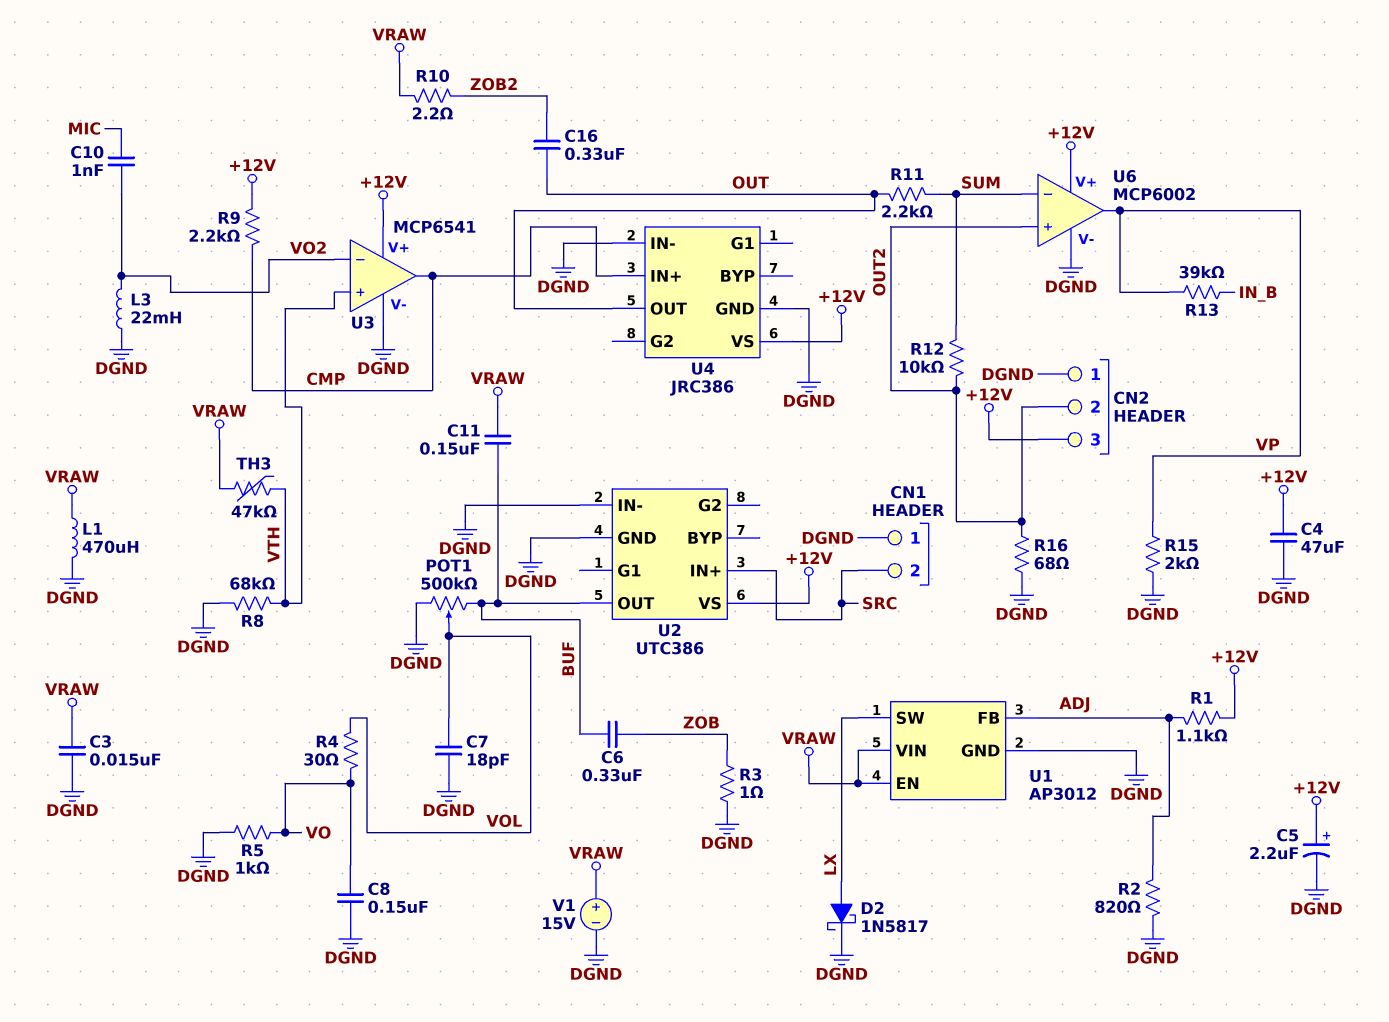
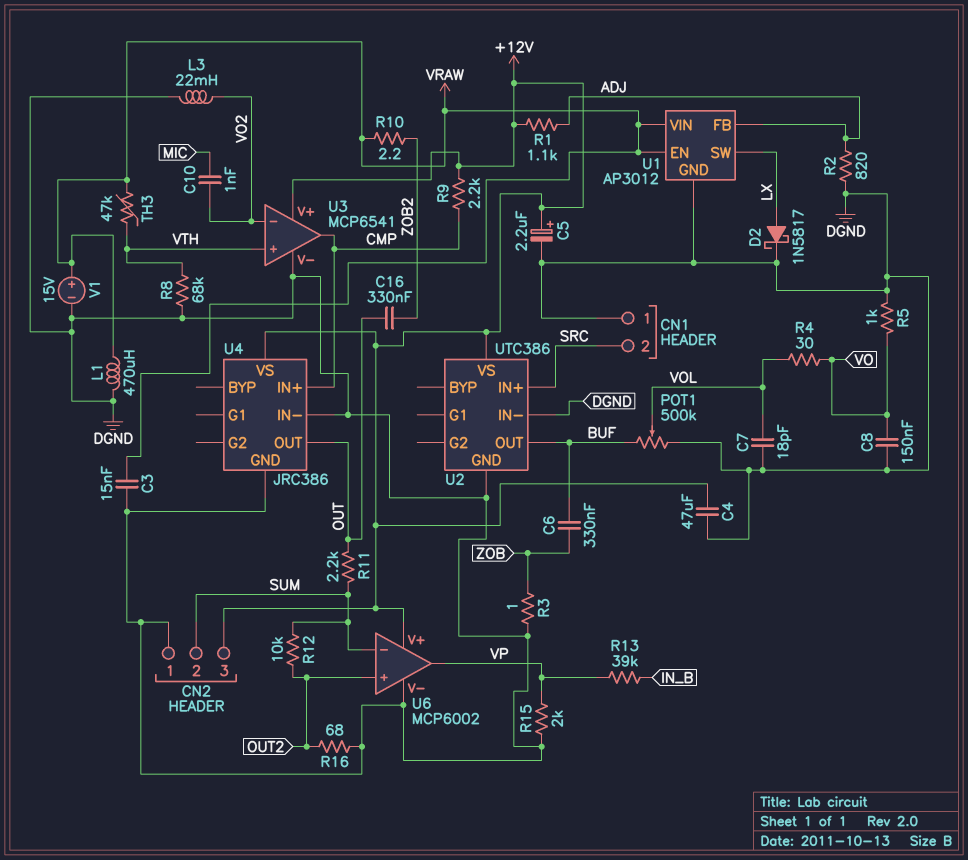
C11: 150nF (BUF, VRAW) -> none
CN2 pin 2: OUT2 -> SUM

